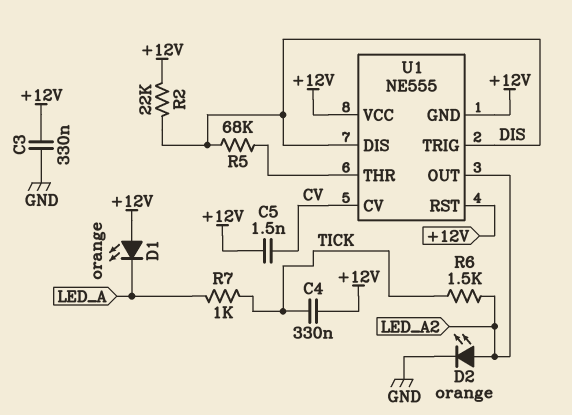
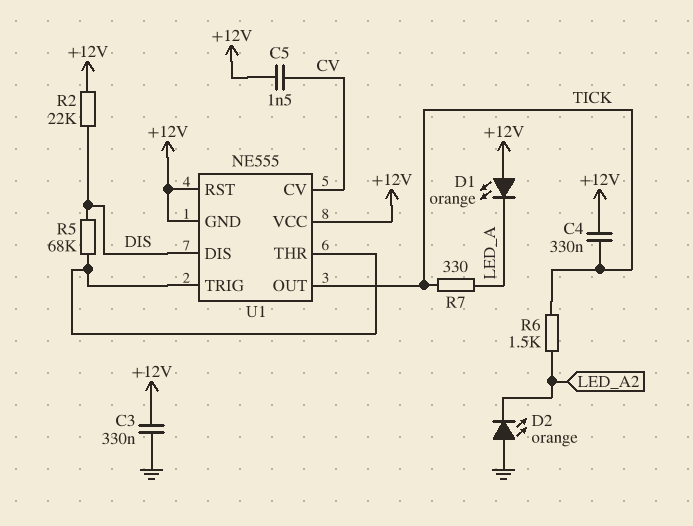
D2: LED orange (A LED_A2, K GND) -> LED orange (A GND, K LED_A2)
R7: 1k (LED_A, TICK) -> 330 (LED_A, TICK)
U1 pin OUT: LED_A2 -> TICK
U1 pin TRIG: DIS -> U1/THR

